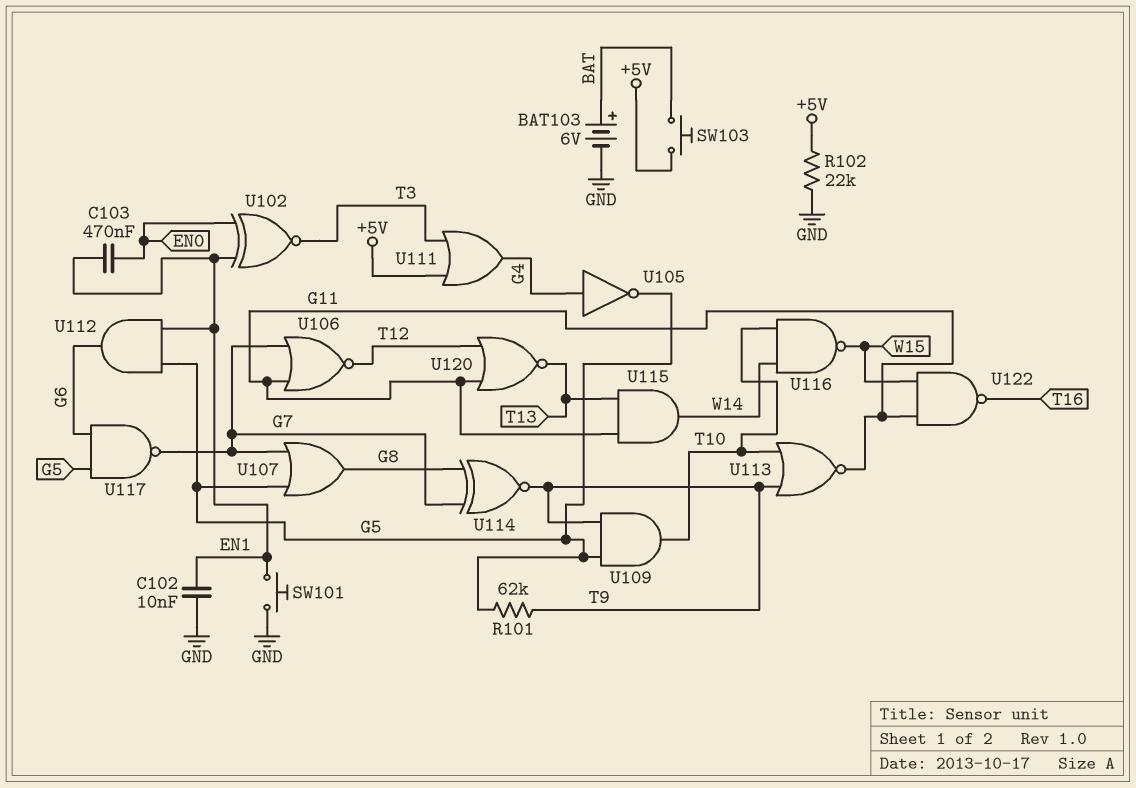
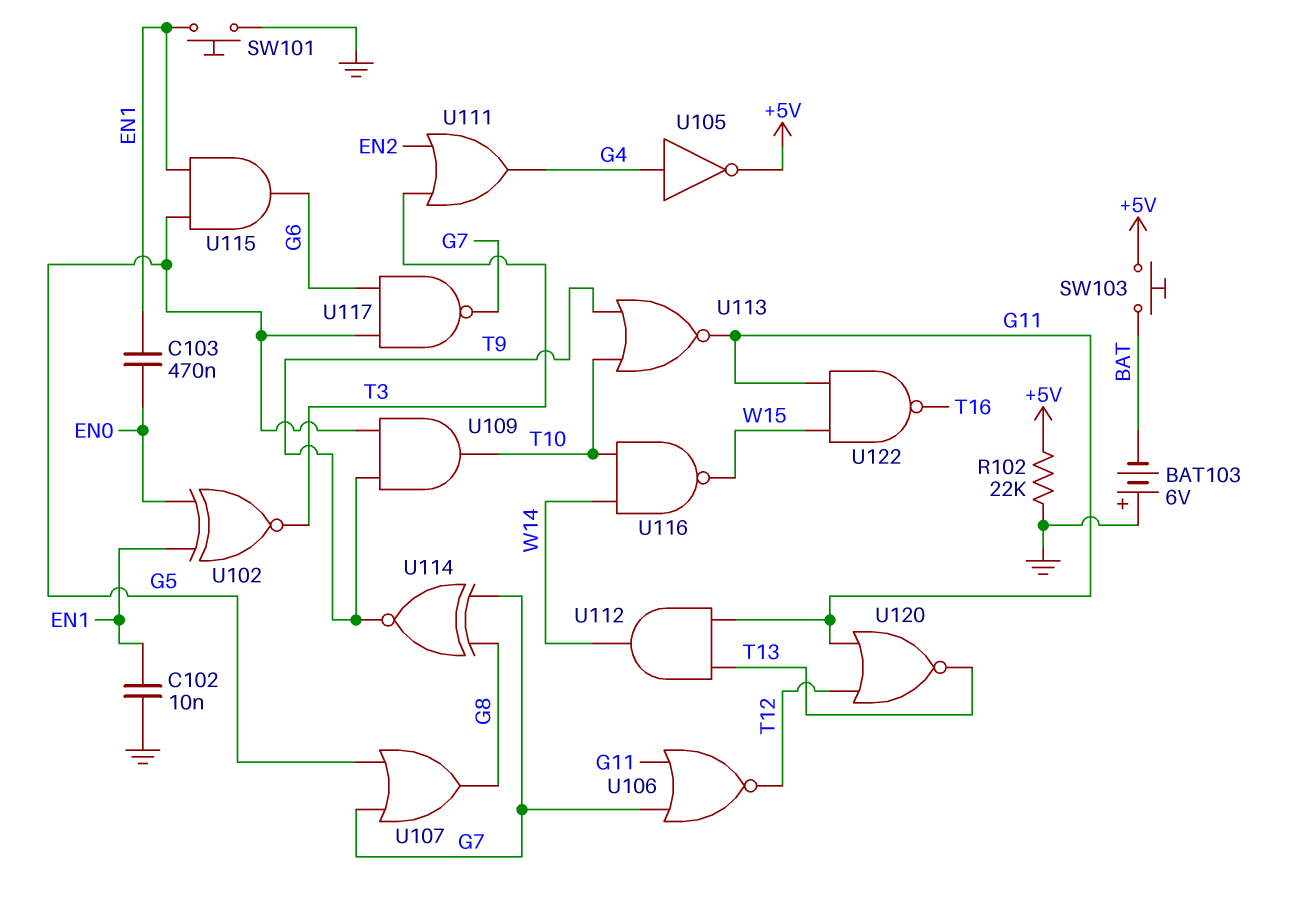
BAT103: 6V (plus BAT, minus GND) -> 6V (plus GND, minus BAT)
R101: 62k (G5, T9) -> none
U105: NOT (in G4, out G5) -> NOT (in G4, out +5V)
U111: OR (in +5V, in T3, out G4) -> OR (in EN2, in T3, out G4)
U112: AND (in EN1, in G5, out G6) -> AND (in G11, in T13, out W14)
U115: AND (in G11, in T13, out W14) -> AND (in EN1, in G5, out G6)

